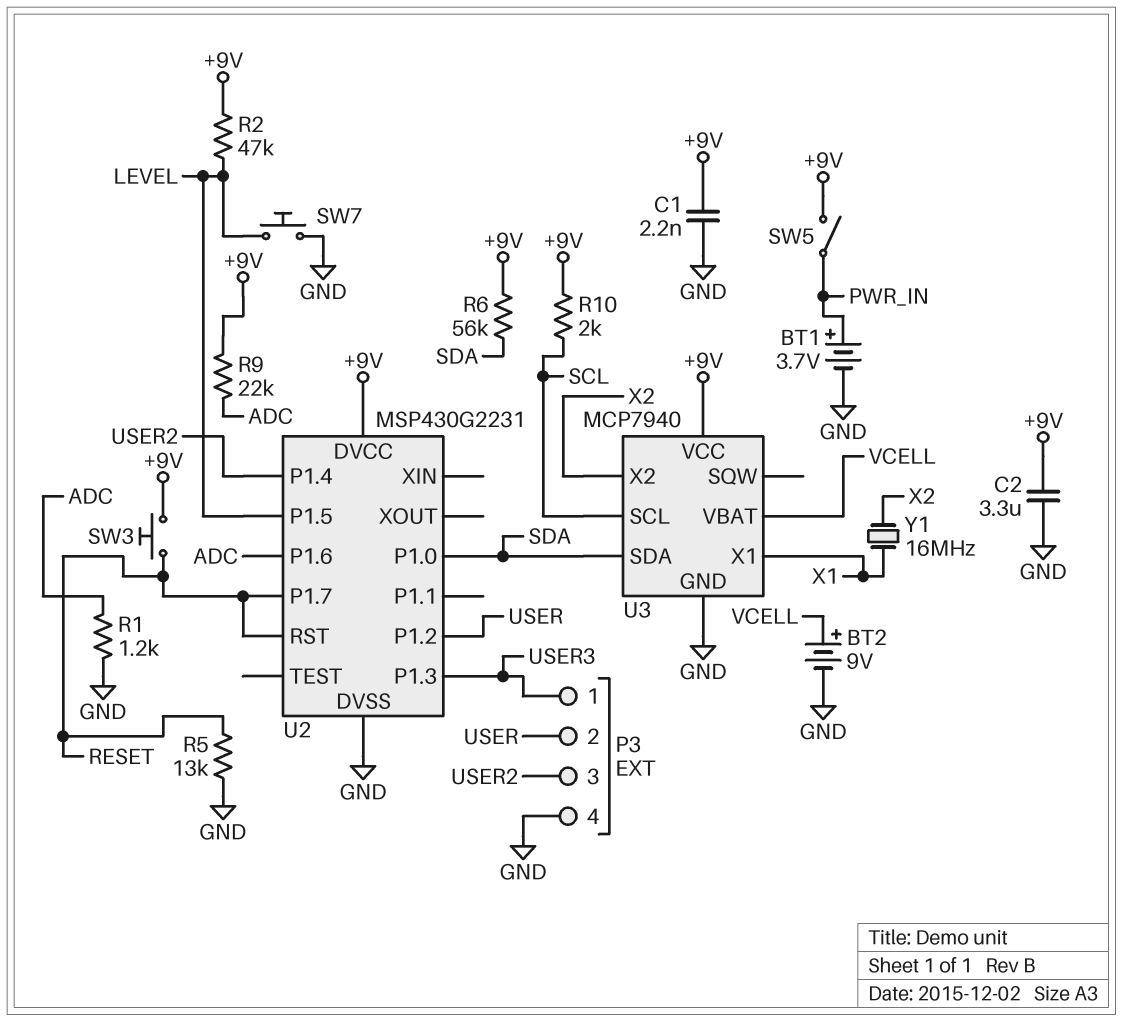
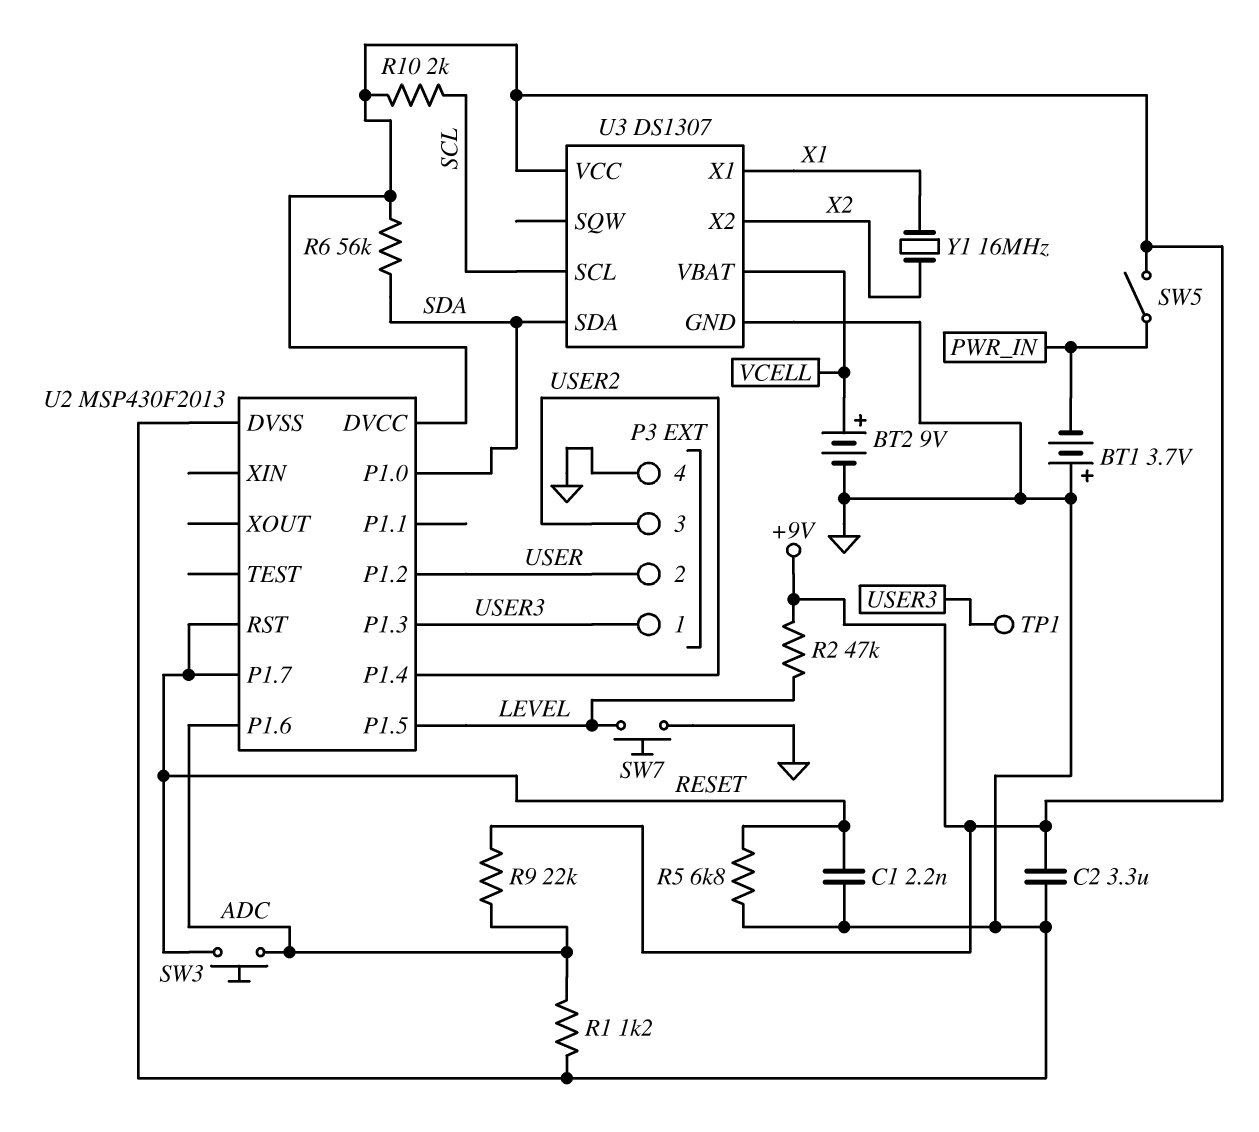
BT1: 3.7V (plus PWR_IN, minus GND) -> 3.7V (plus GND, minus PWR_IN)
C1: 2.2nF (+9V, GND) -> 2.2nF (GND, RESET)
R5: 13k (GND, RESET) -> 6.8k (GND, RESET)
SW3: button (+9V, RESET) -> button (ADC, RESET)
TP1: none -> test point (USER3)
U2: MSP430G2231 -> MSP430F2013
U3: MCP7940 -> DS1307

